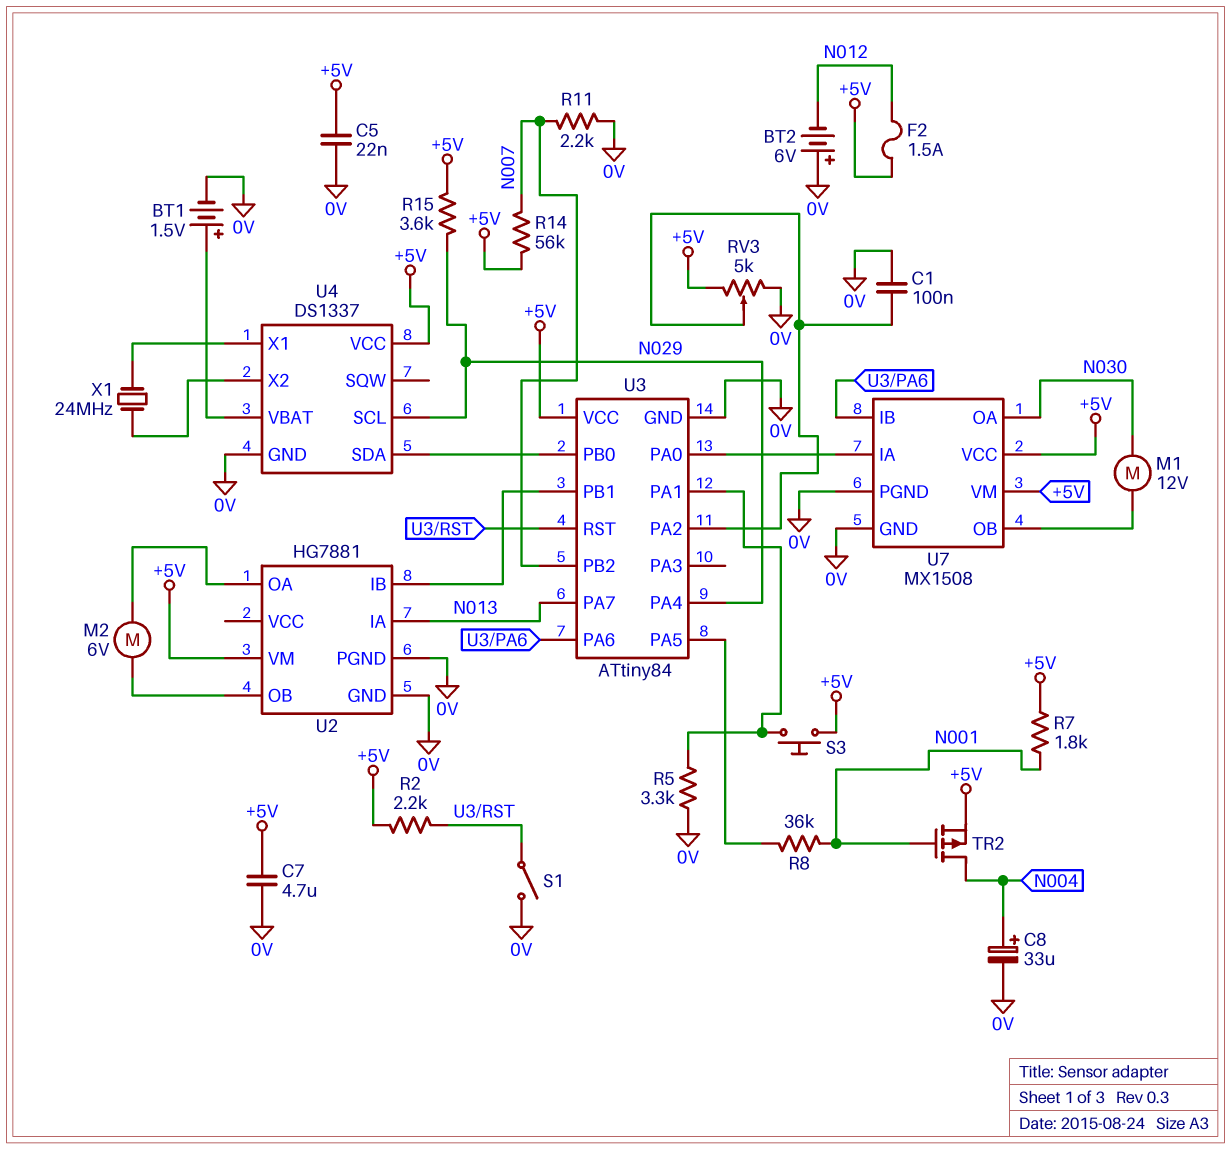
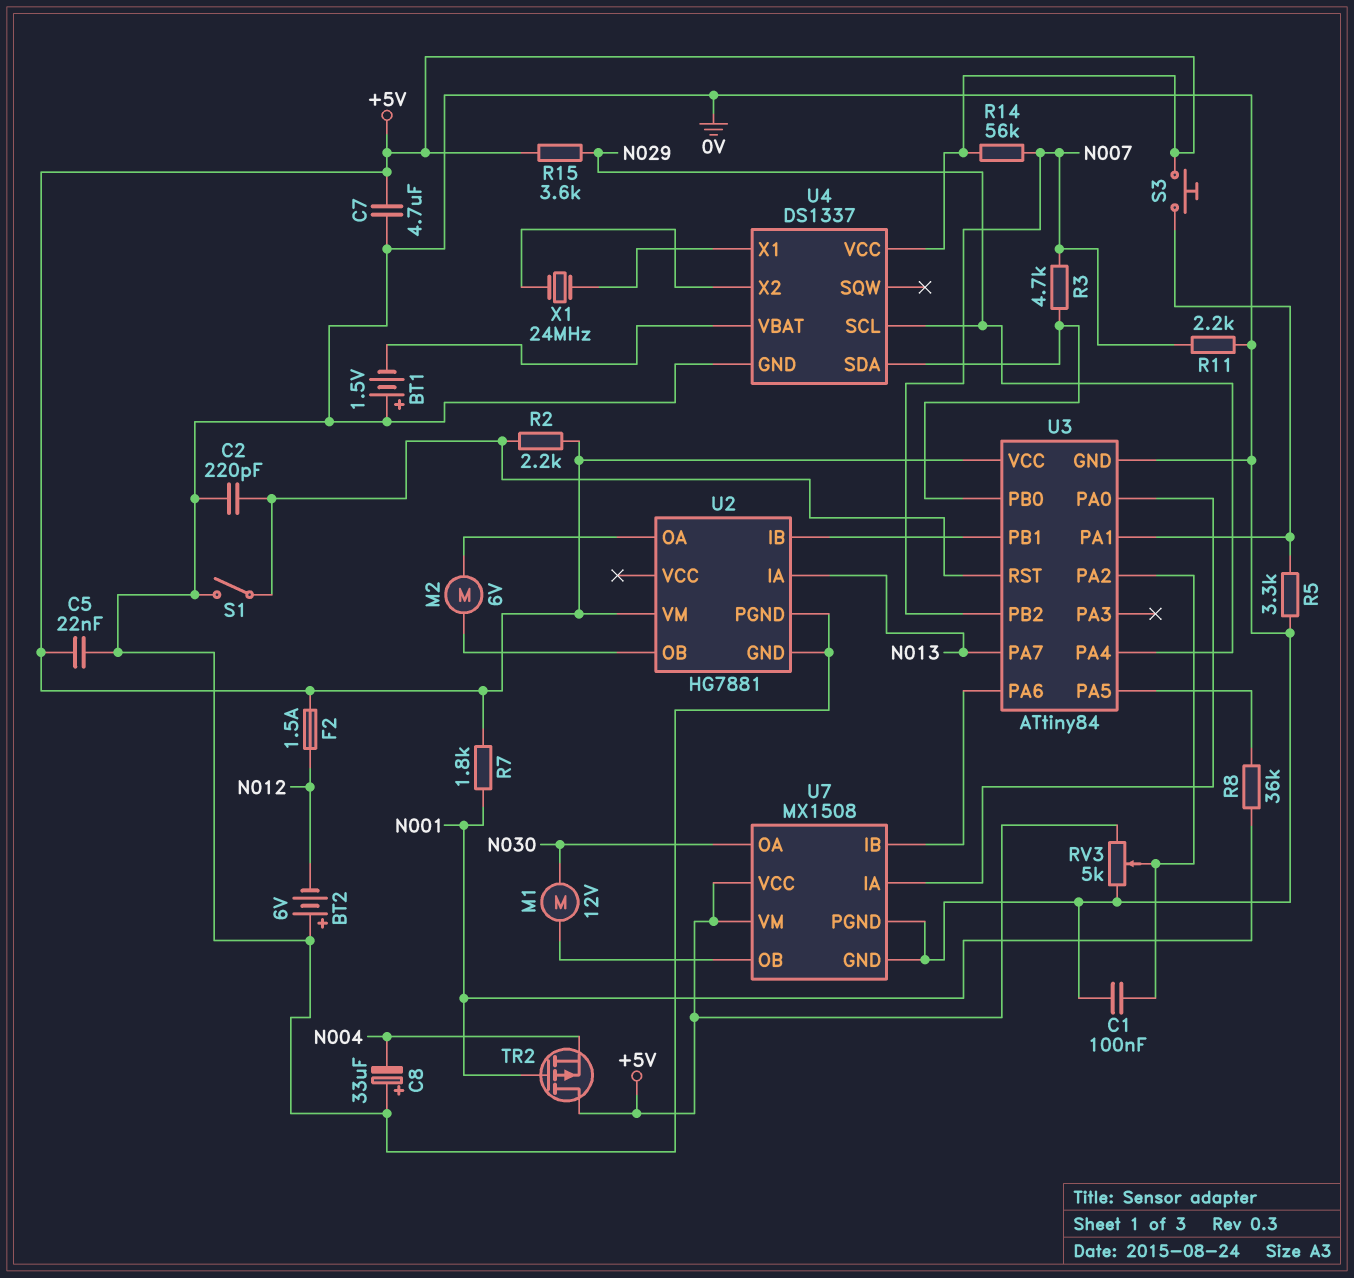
BT1: 1.5V (plus U4/VBAT, minus 0V) -> 1.5V (plus 0V, minus U4/VBAT)
C2: none -> 220pF (0V, U3/RST)
C8: 33uF (plus N004, minus 0V) -> 33uF (plus 0V, minus N004)
R3: none -> 4.7k (N007, U3/PB0)
TR2: PMOS (G N001, D N004, S +5V) -> PMOS (G N001, D +5V, S N004)

